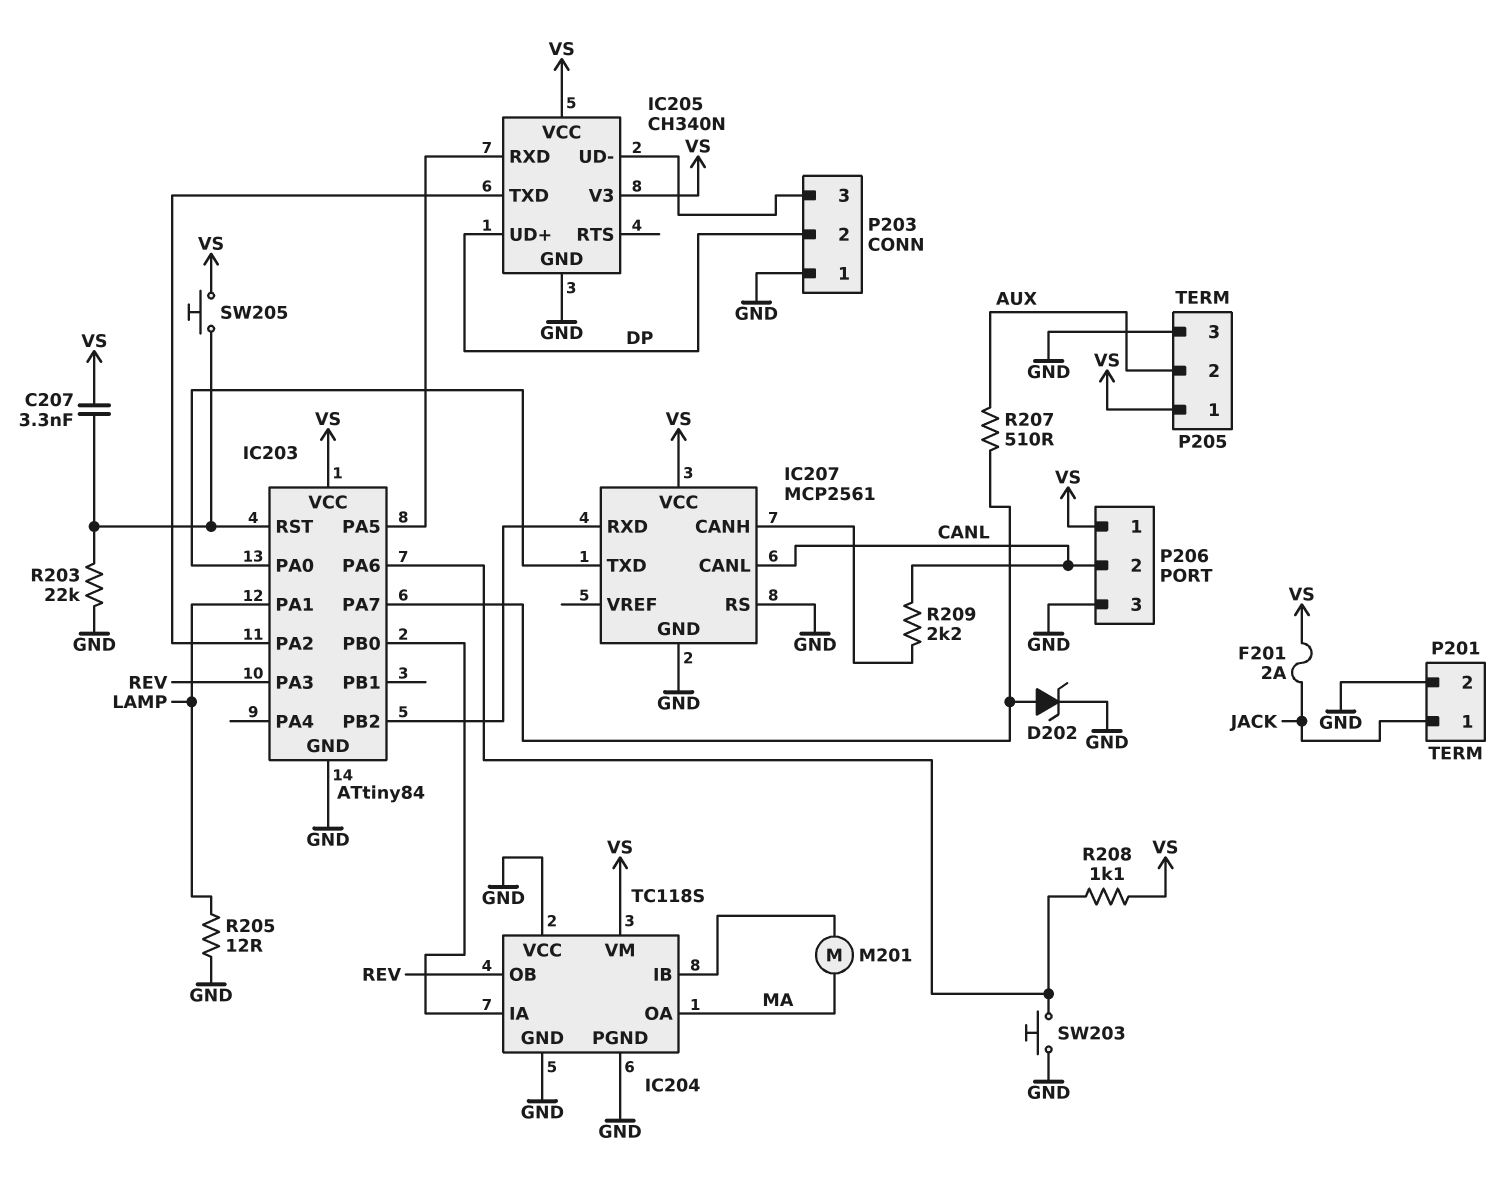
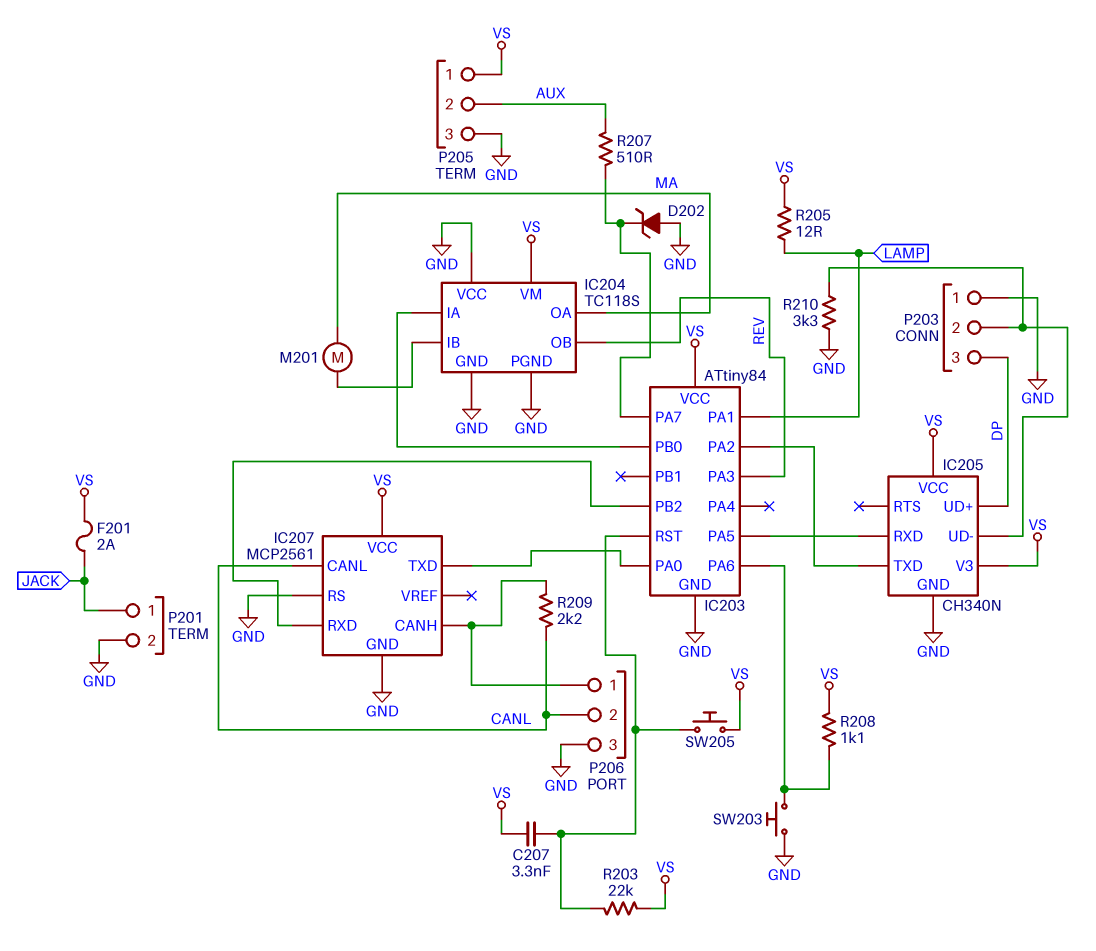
D202: zener (A IC203/PA7, K GND) -> zener (A GND, K IC203/PA7)
P203 pin 2: DP -> IC205/UD-
P203 pin 3: IC205/UD- -> DP
P206 pin 1: VS -> IC207/CANH
R203: 22k (GND, IC203/RST) -> 22k (IC203/RST, VS)
R205: 12 (GND, LAMP) -> 12 (LAMP, VS)
R210: none -> 3.3k (GND, IC205/UD-)

